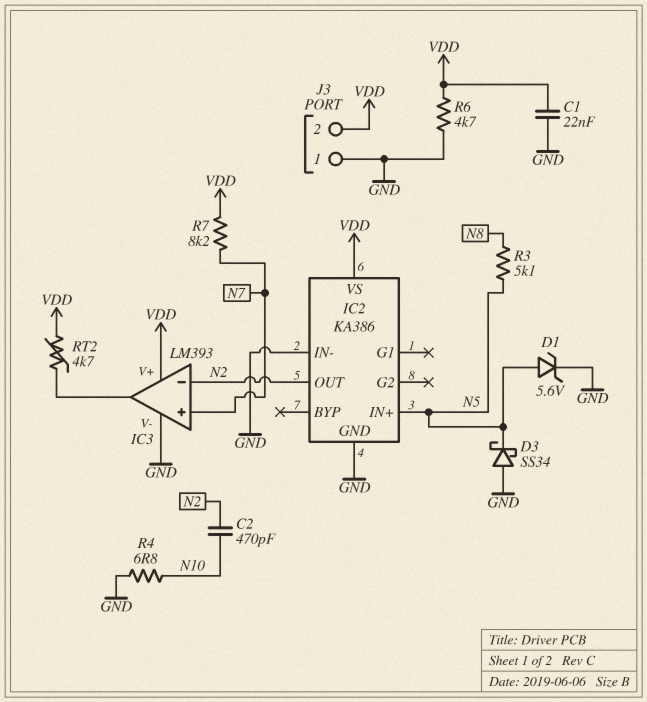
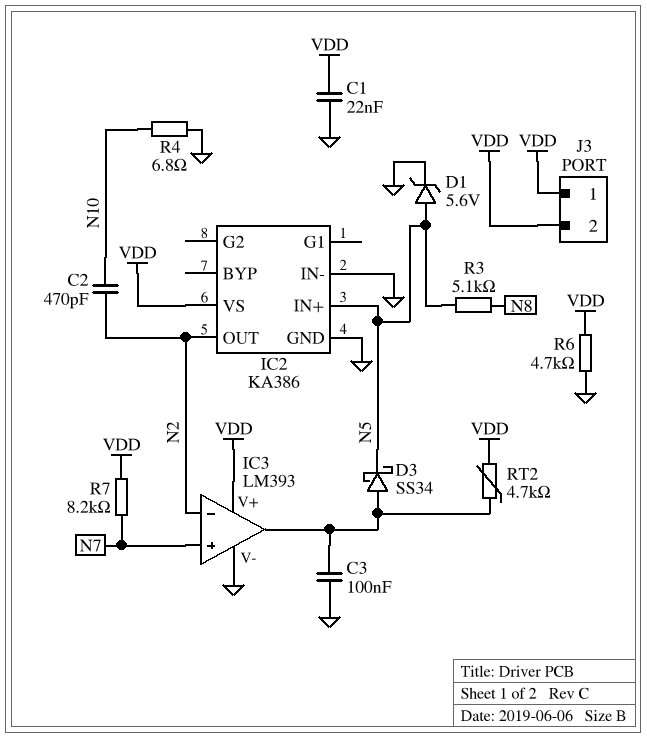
C3: none -> 100nF (GND, IC3/out)
D3: schottky SS34 (A GND, K N5) -> schottky SS34 (A IC3/out, K N5)
J3 pin 1: GND -> VDD

